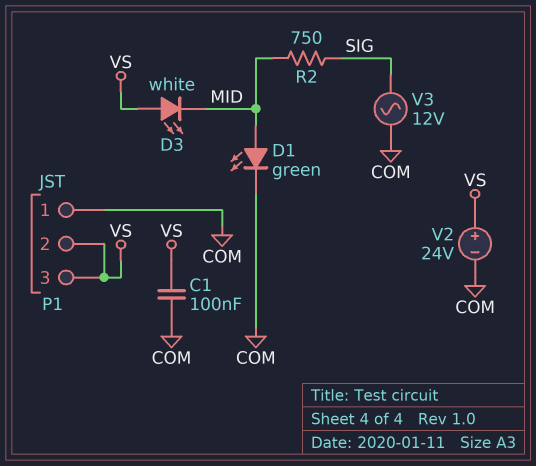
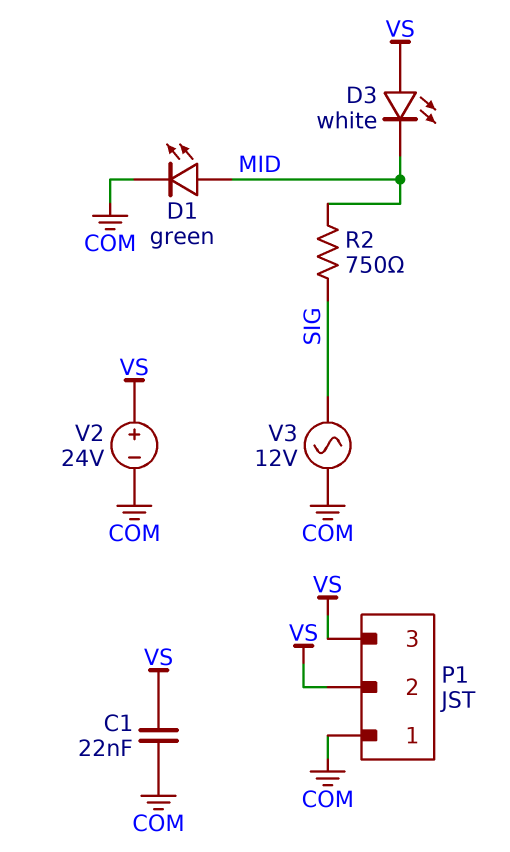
C1: 100nF (COM, VS) -> 22nF (COM, VS)

